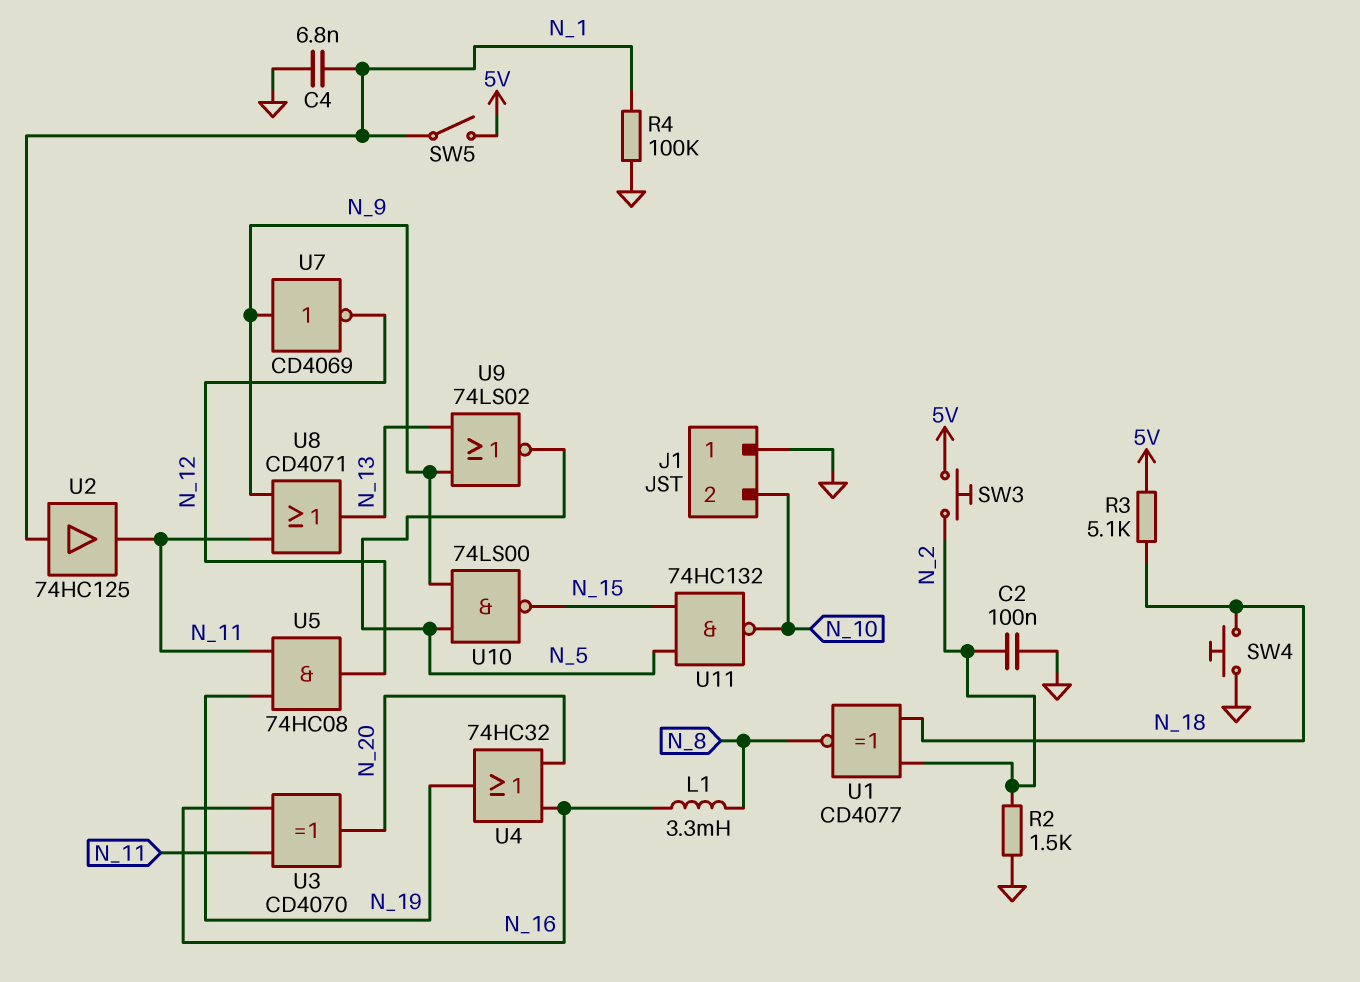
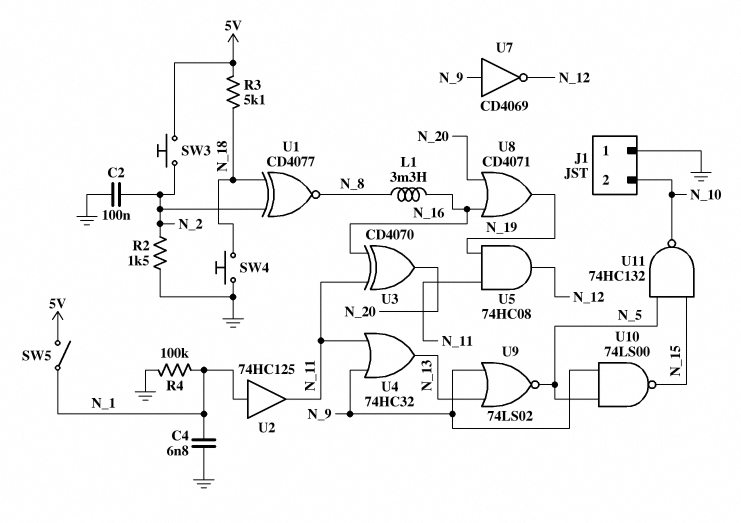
U4: OR 74HC32 (in N_16, in N_20, out N_19) -> OR 74HC32 (in N_9, in N_11, out N_13)
U8: OR CD4071 (in N_9, in N_11, out N_13) -> OR CD4071 (in N_16, in N_20, out N_19)

